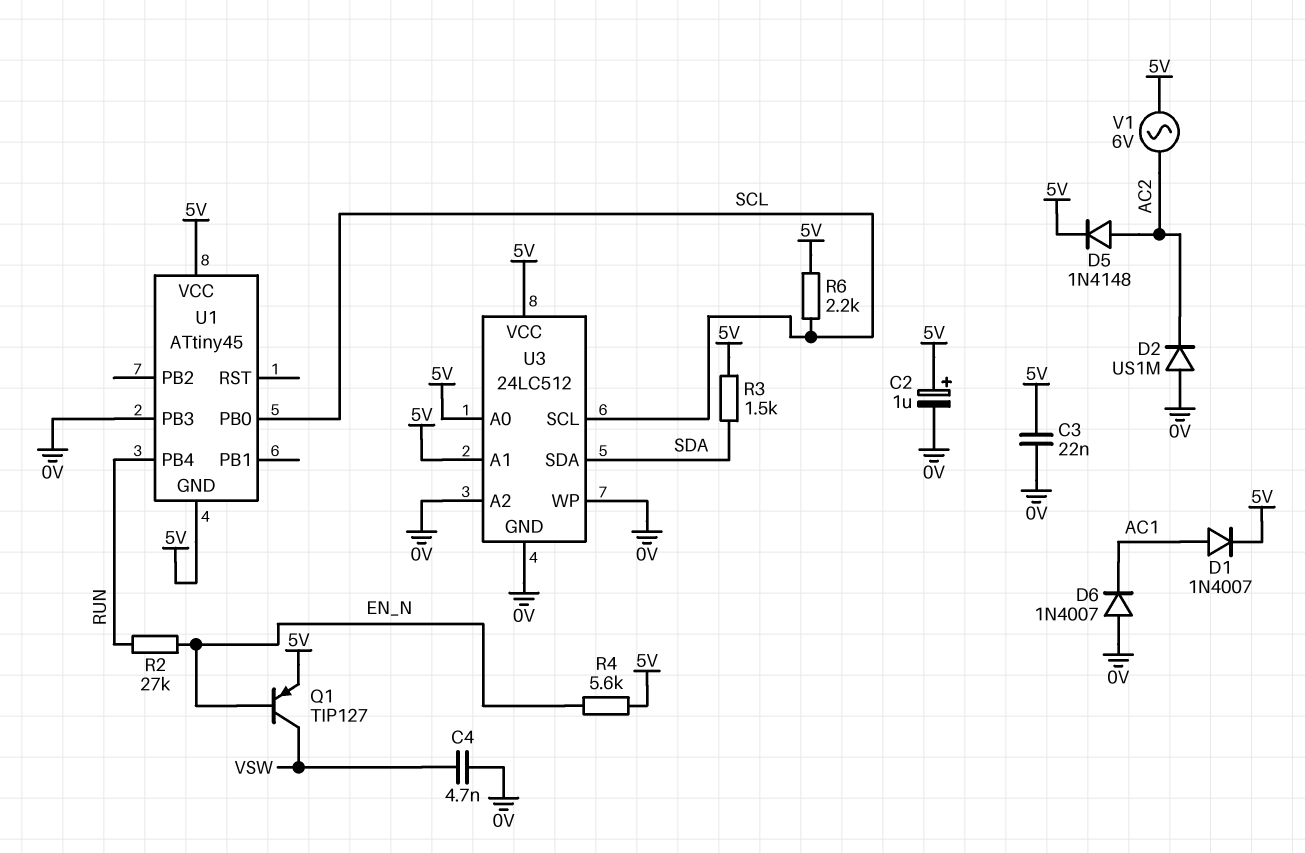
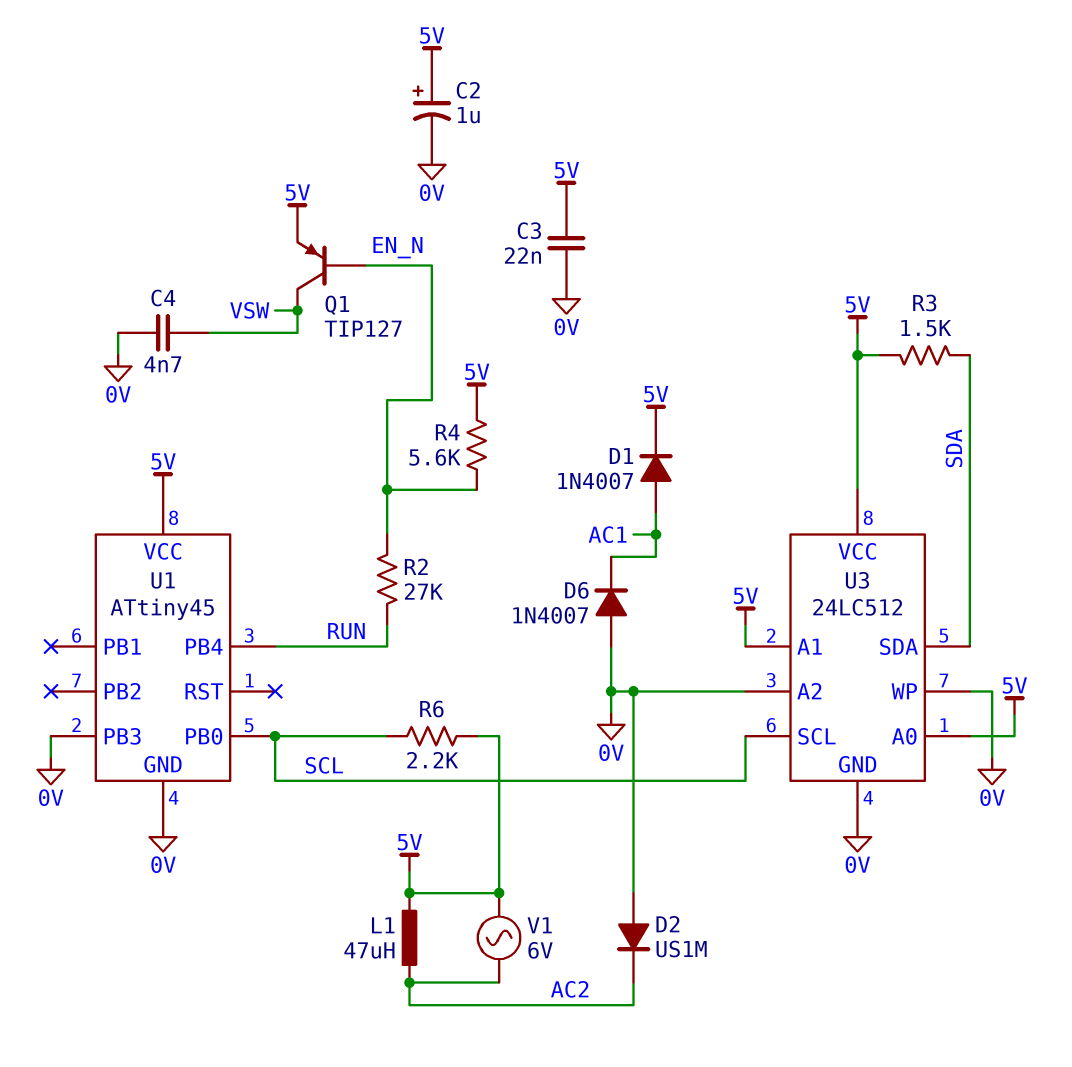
D5: diode 1N4148 (A AC2, K 5V) -> none
L1: none -> 47uH (5V, AC2)
U1 pin GND: 5V -> 0V

